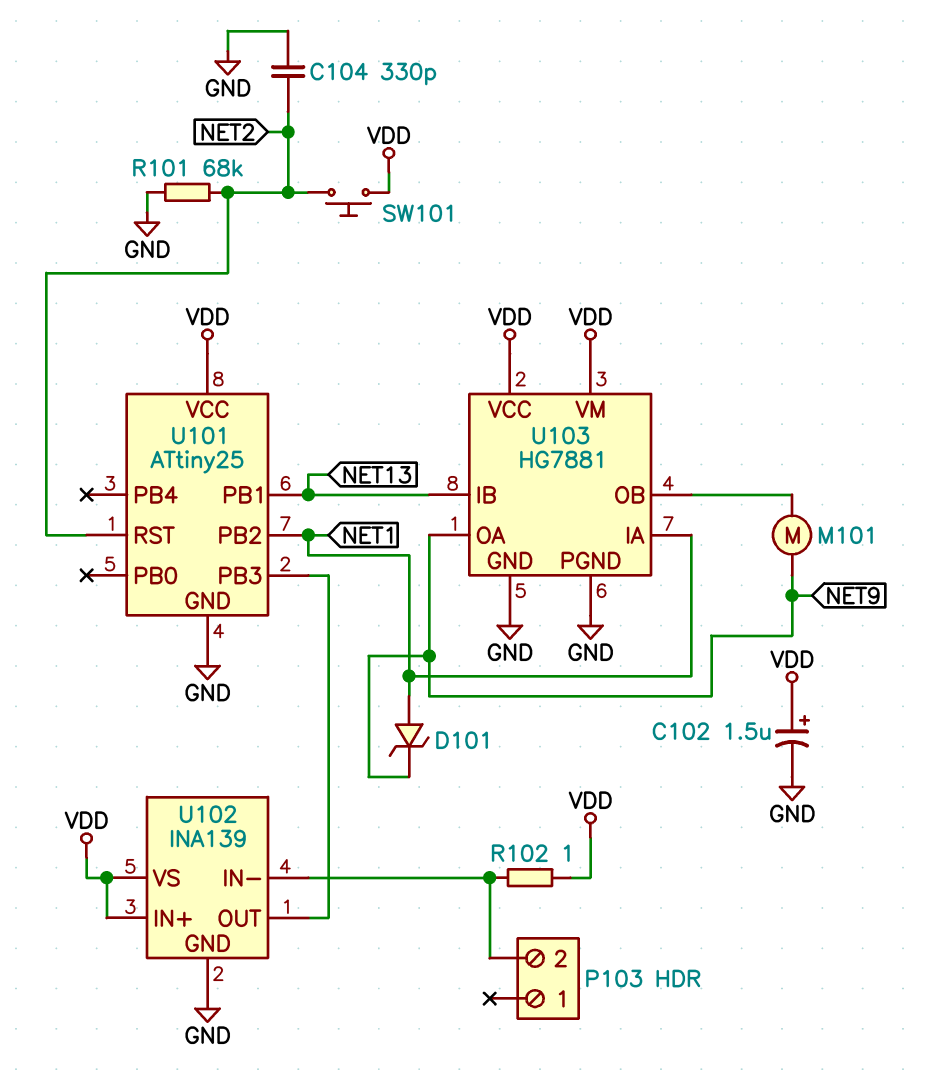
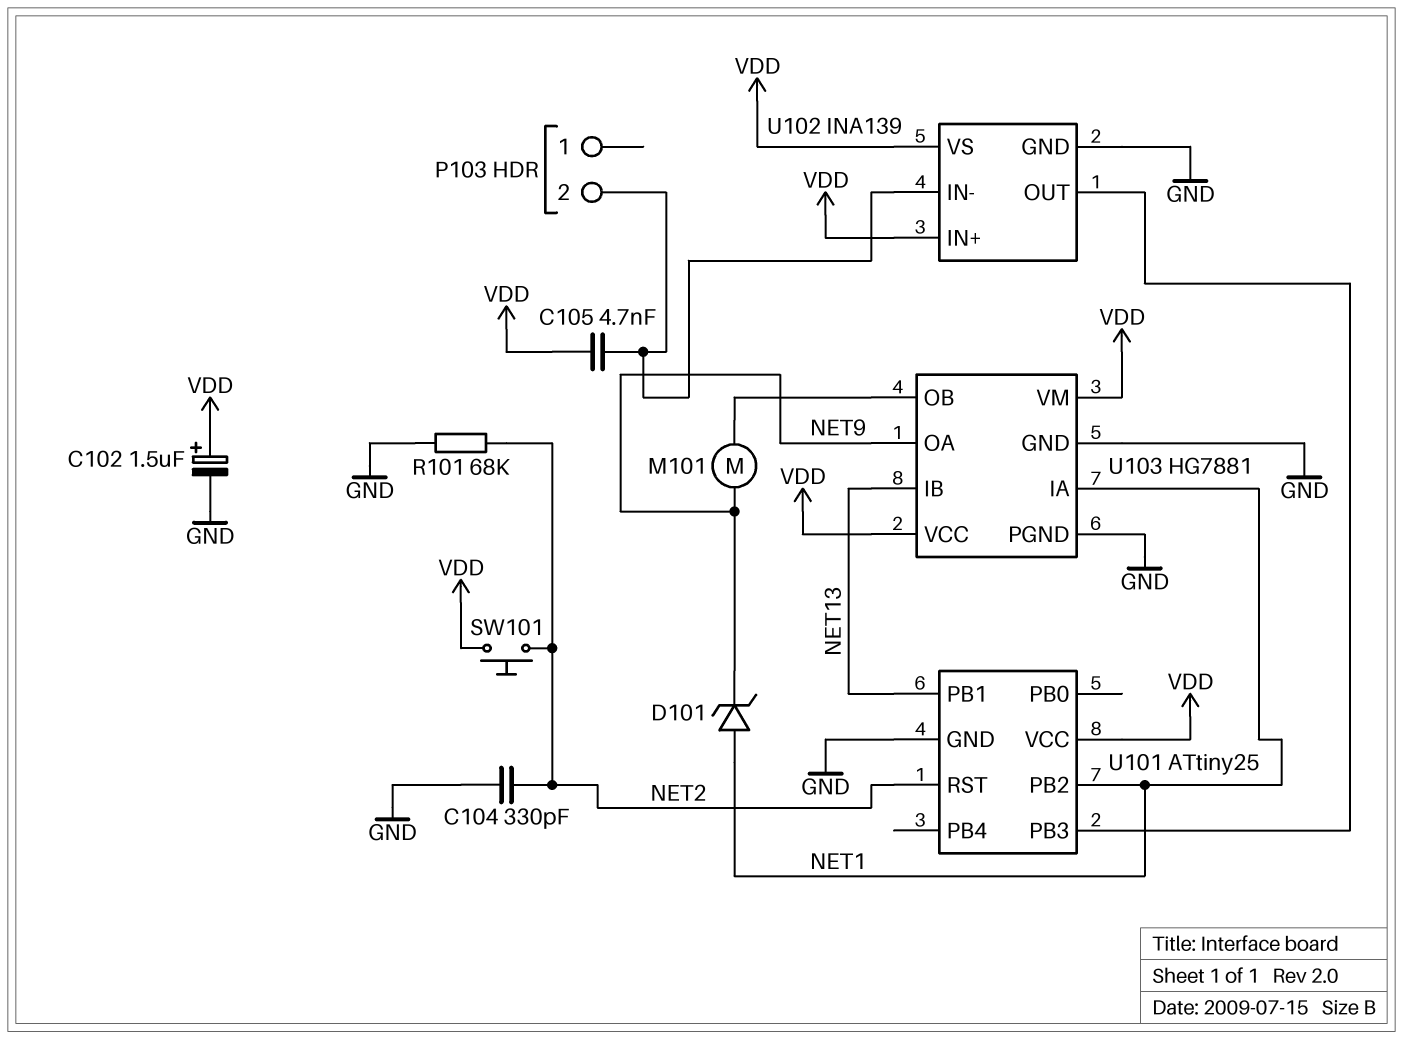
C105: none -> 4.7nF (P103/2, VDD)
R102: 1 (P103/2, VDD) -> none

